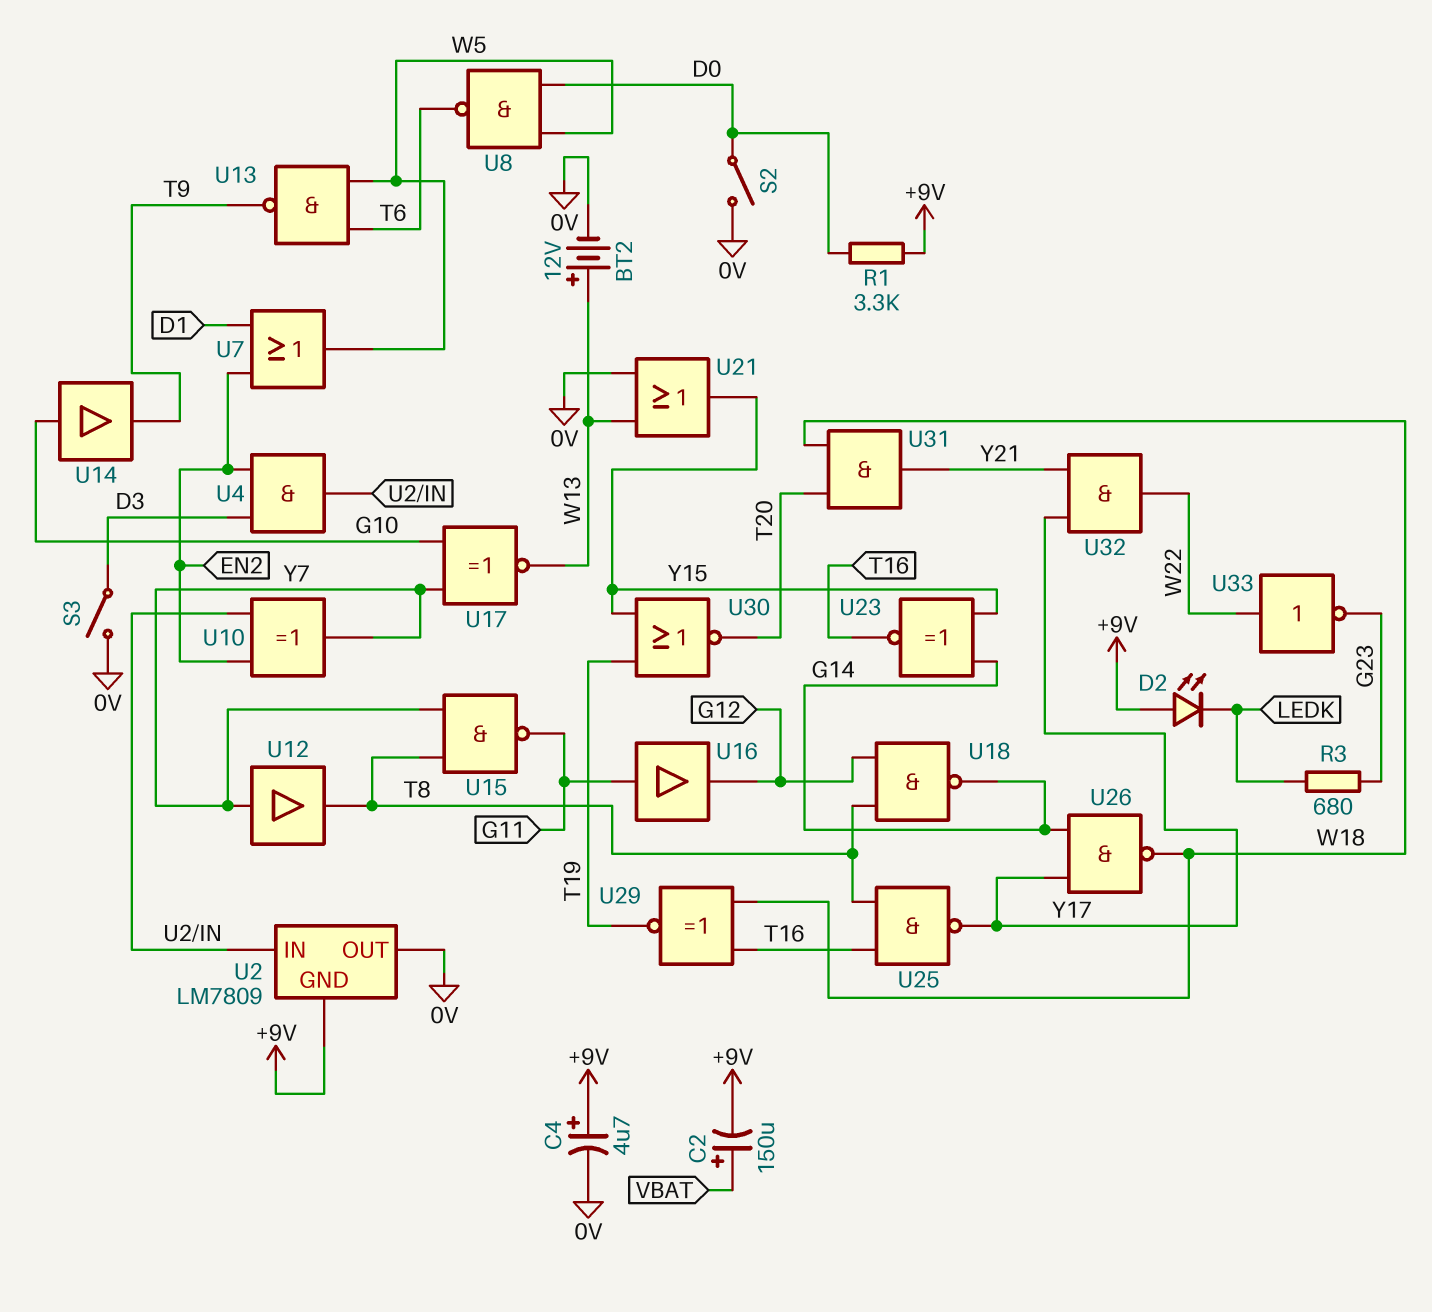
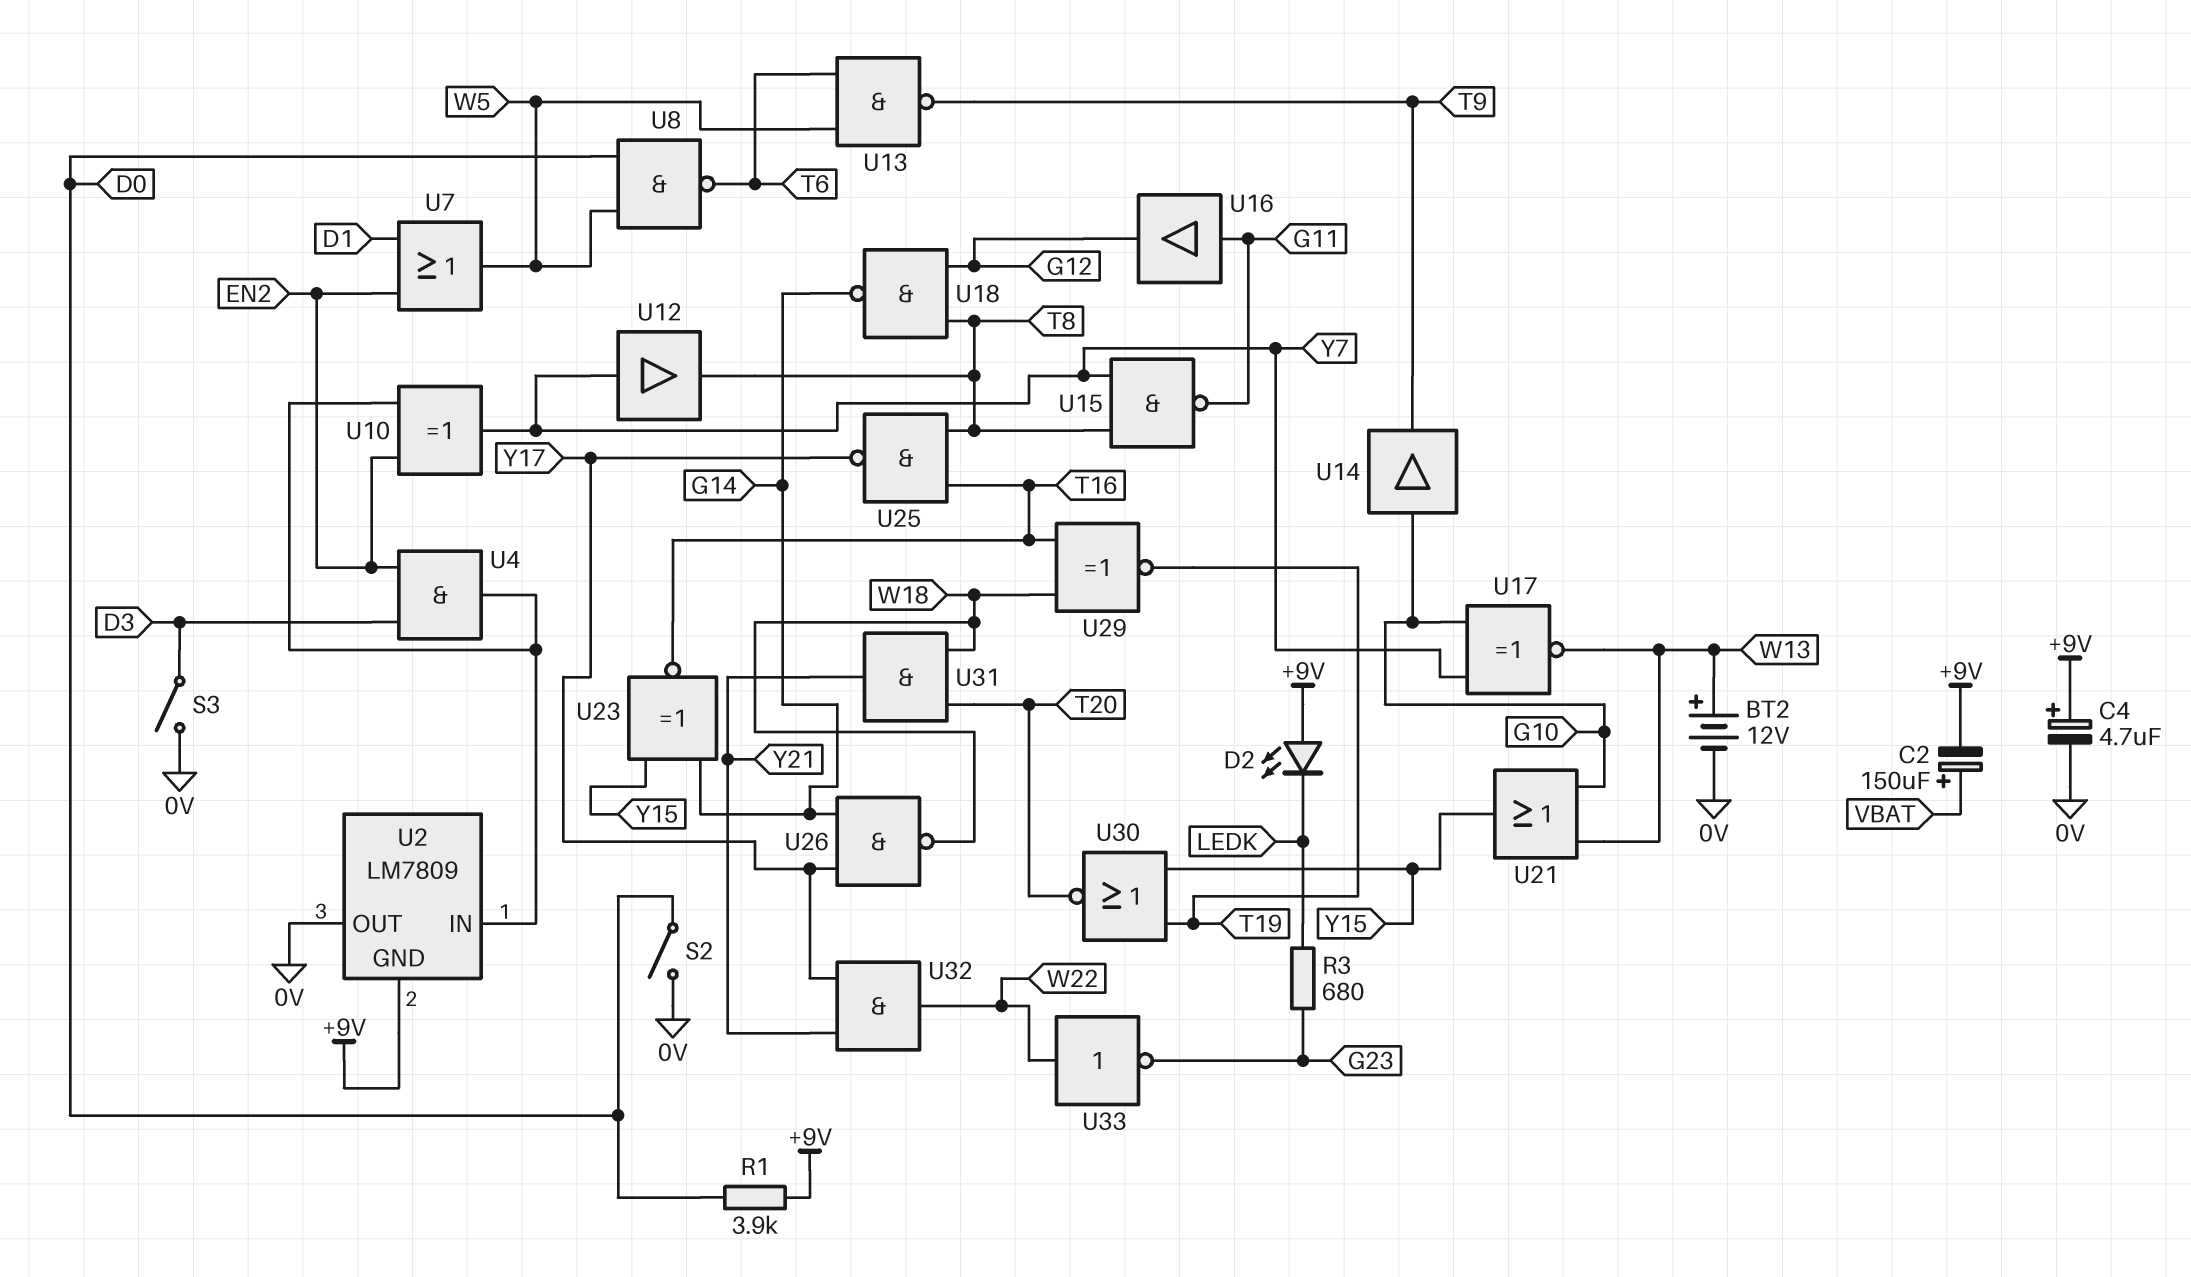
R1: 3.3k (+9V, D0) -> 3.9k (+9V, D0)
U21: OR (in 0V, in W13, out Y15) -> OR (in G10, in W13, out Y15)

